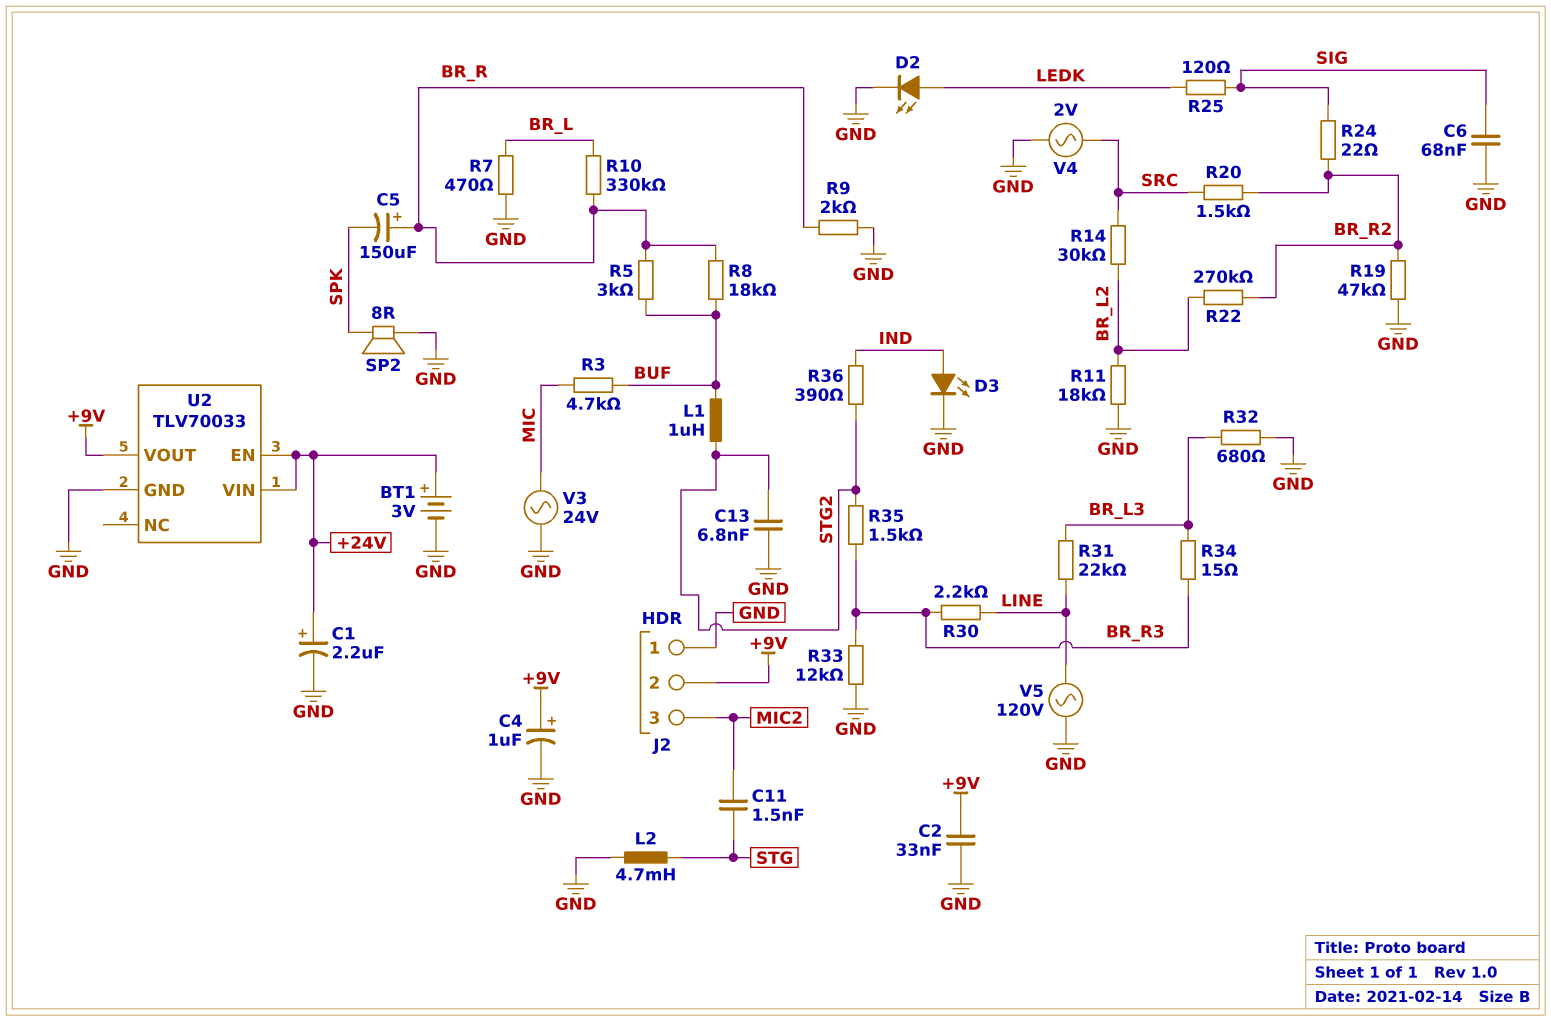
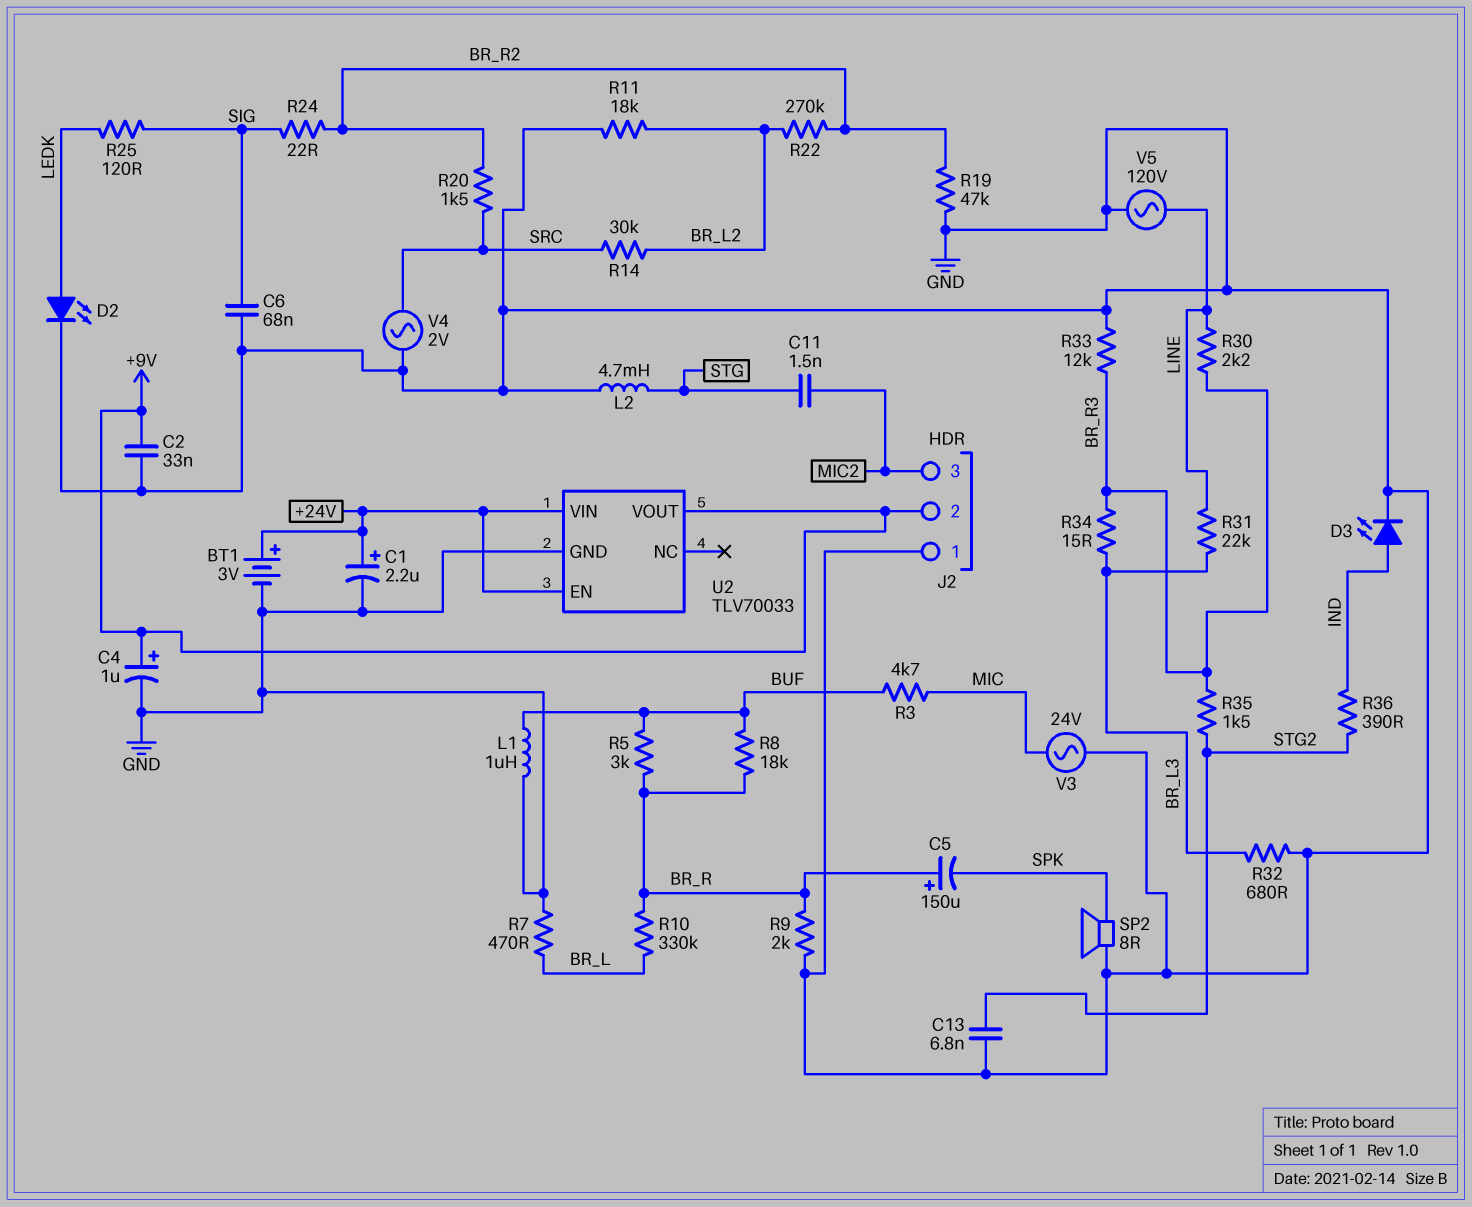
L1: 1uH (BUF, STG2) -> 1uH (BUF, GND)

